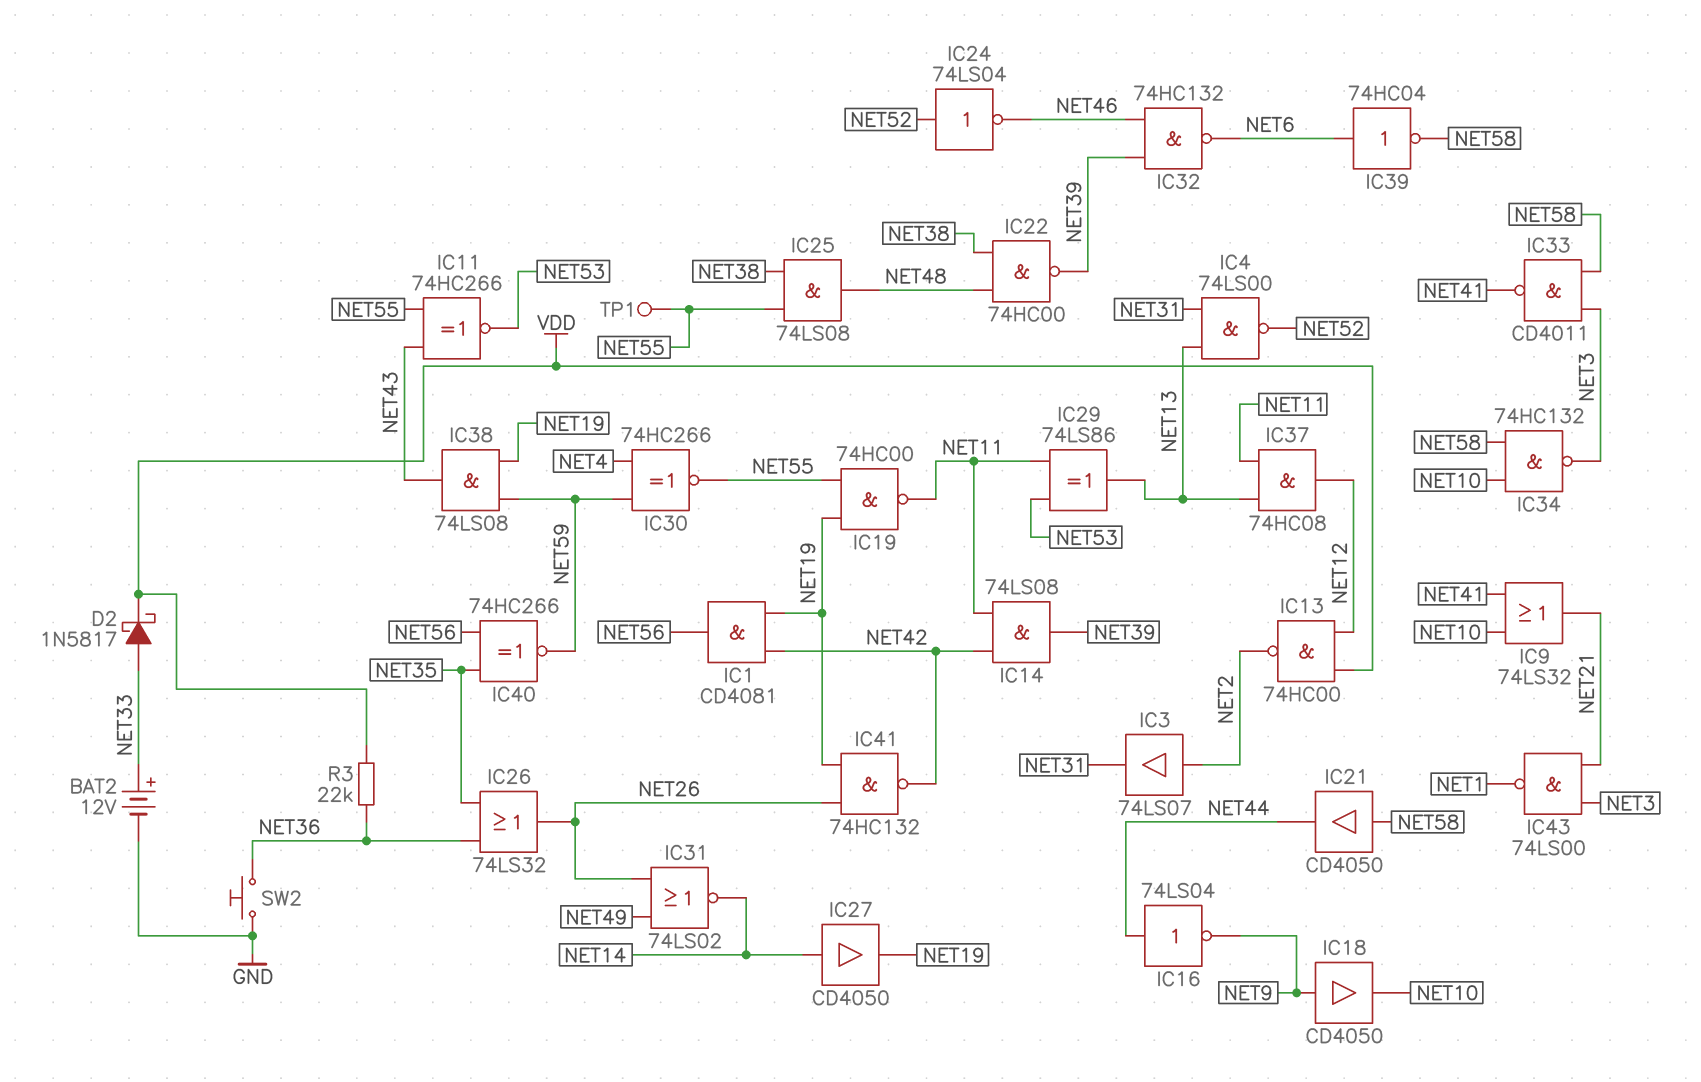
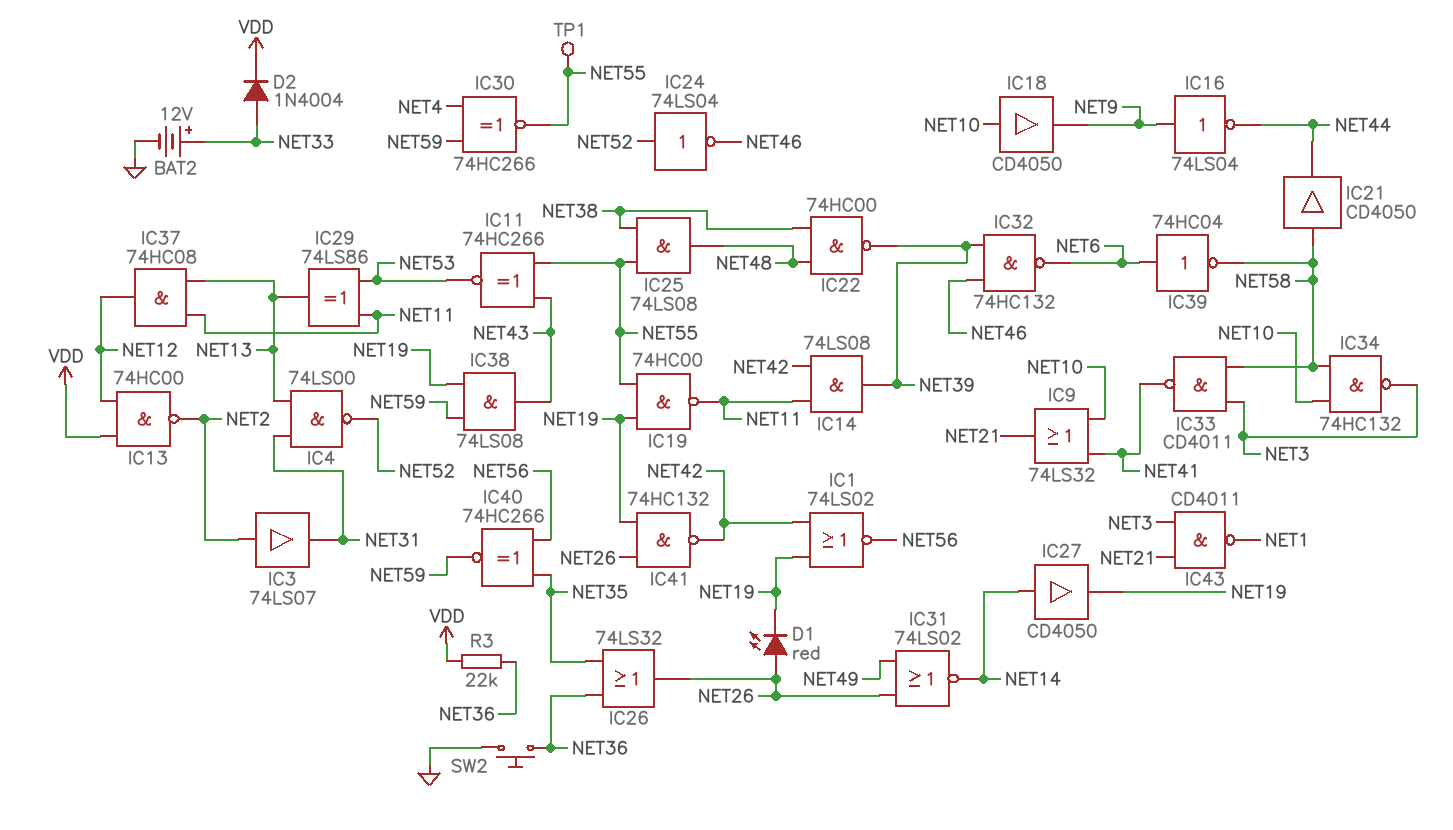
D1: none -> LED red (A NET26, K NET19)
D2: schottky 1N5817 (A NET33, K VDD) -> diode 1N4004 (A NET33, K VDD)
IC1: AND CD4081 (in NET19, in NET42, out NET56) -> NOR 74LS02 (in NET19, in NET42, out NET56)
IC16: NOT 74LS04 (in NET44, out NET9) -> NOT 74LS04 (in NET9, out NET44)
IC18: buffer CD4050 (in NET9, out NET10) -> buffer CD4050 (in NET10, out NET9)
IC43: NAND 74LS00 (in NET3, in NET21, out NET1) -> NAND CD4011 (in NET3, in NET21, out NET1)

